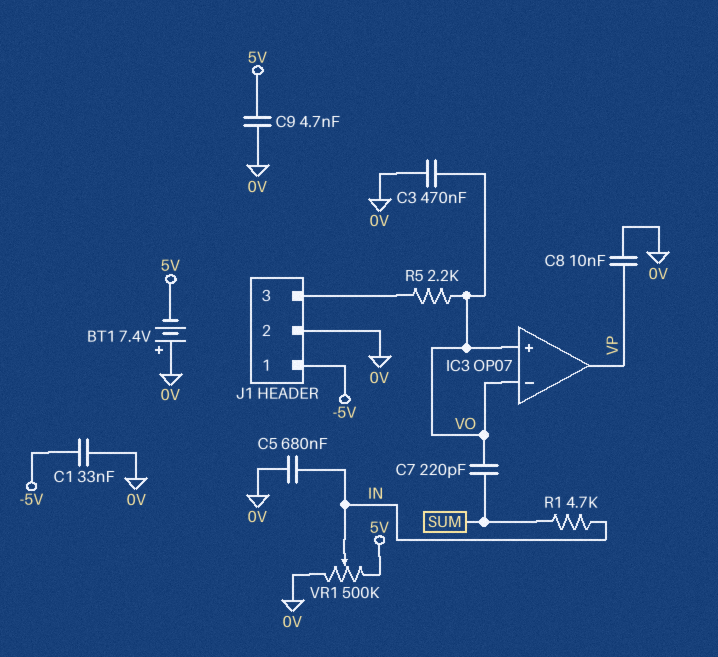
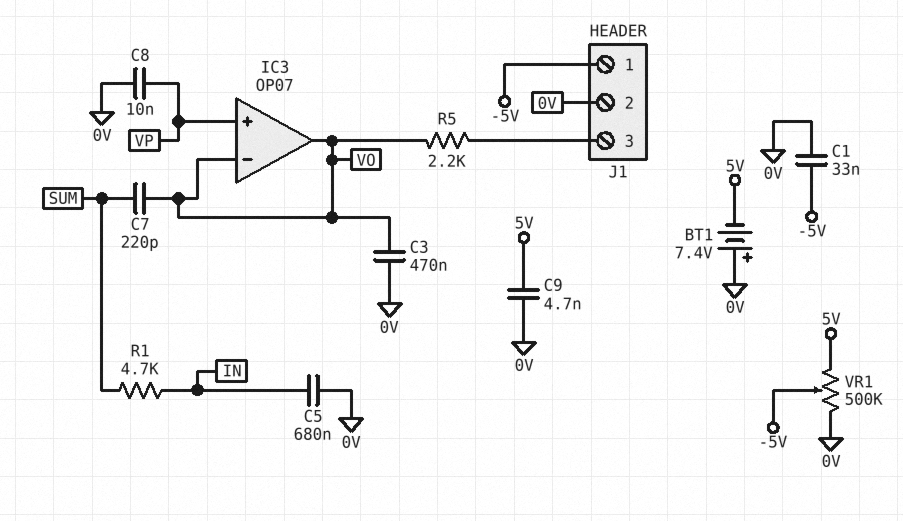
IC3 pin in+: VO -> VP
IC3 pin out: VP -> VO
VR1: 500k (0V, 5V, wiper IN) -> 500k (0V, 5V, wiper -5V)

